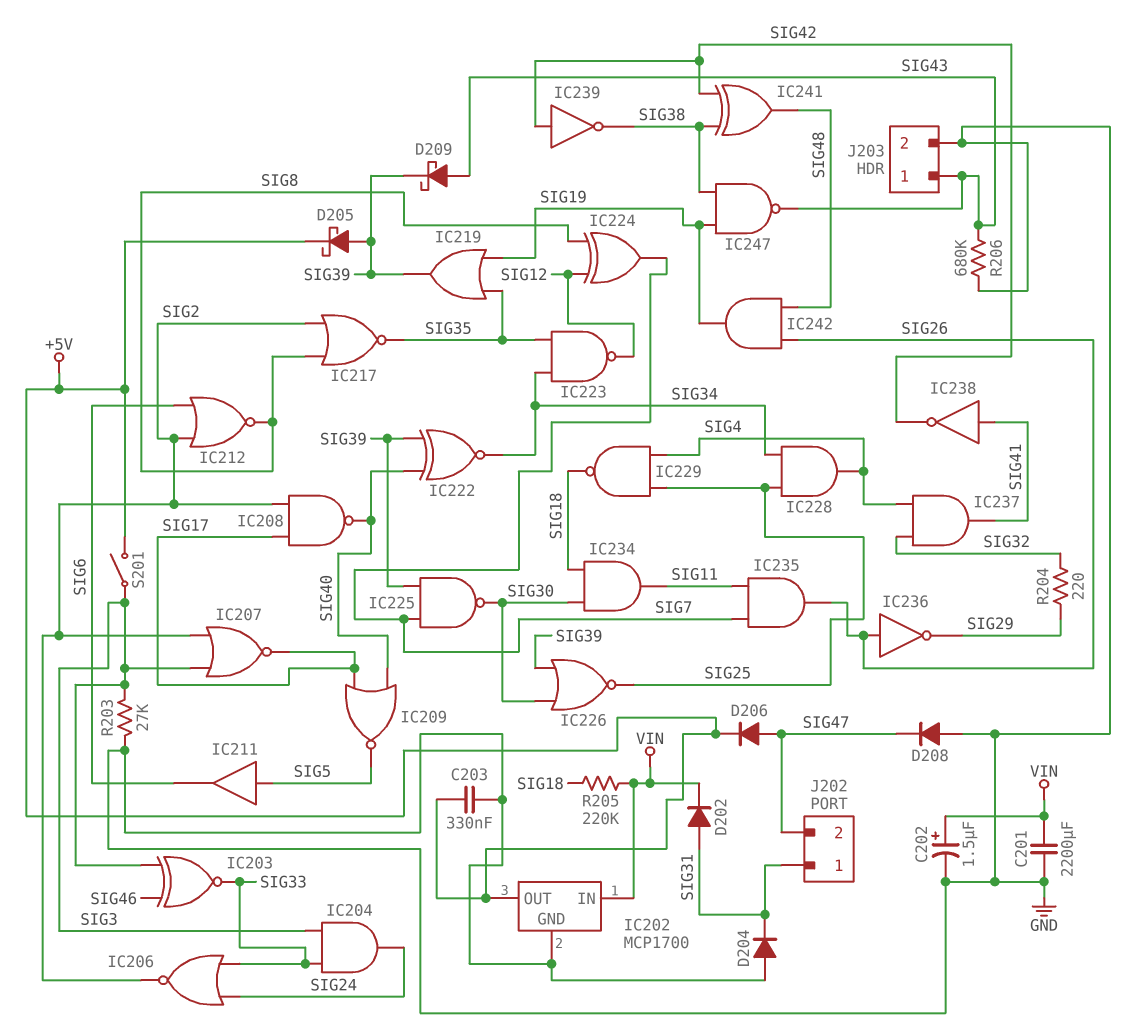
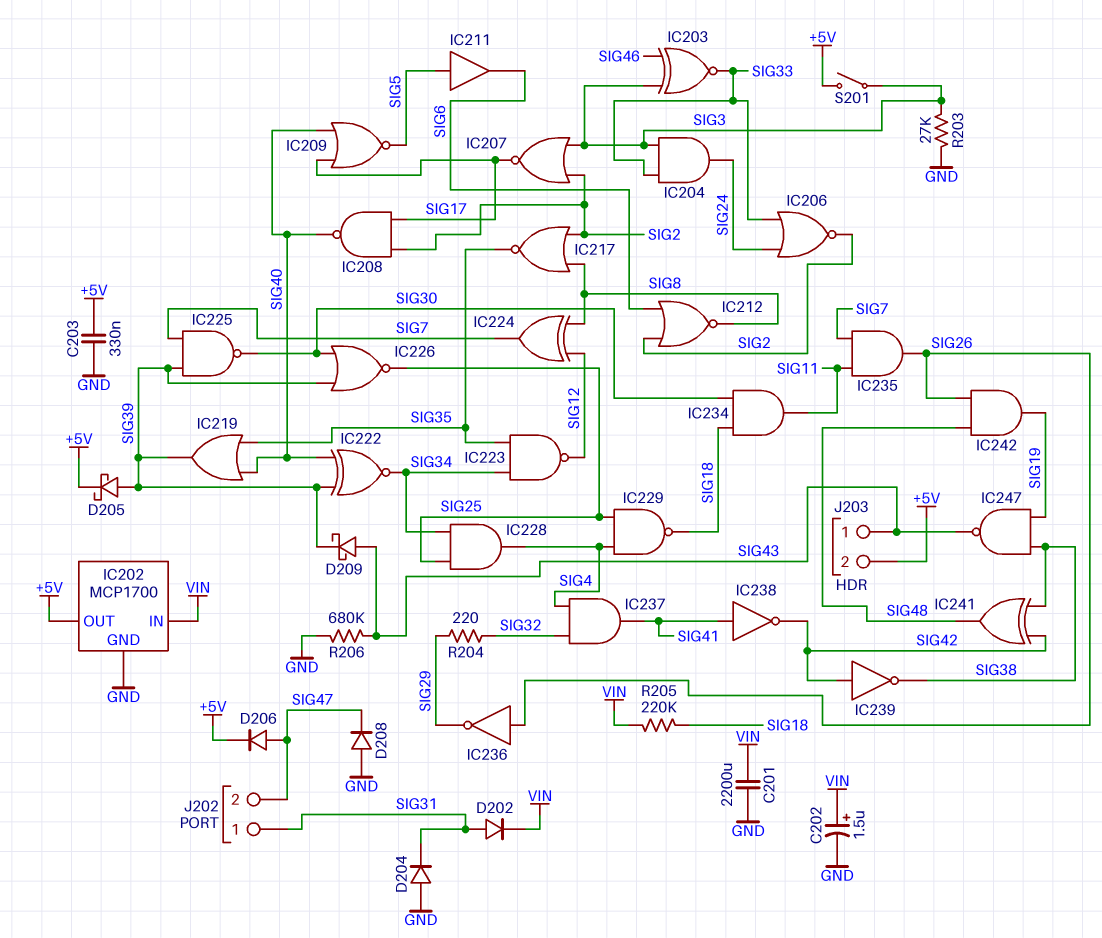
IC219: OR (in SIG19, in SIG35, out SIG39) -> OR (in SIG35, in SIG40, out SIG39)
J203 pin 2: GND -> +5V

